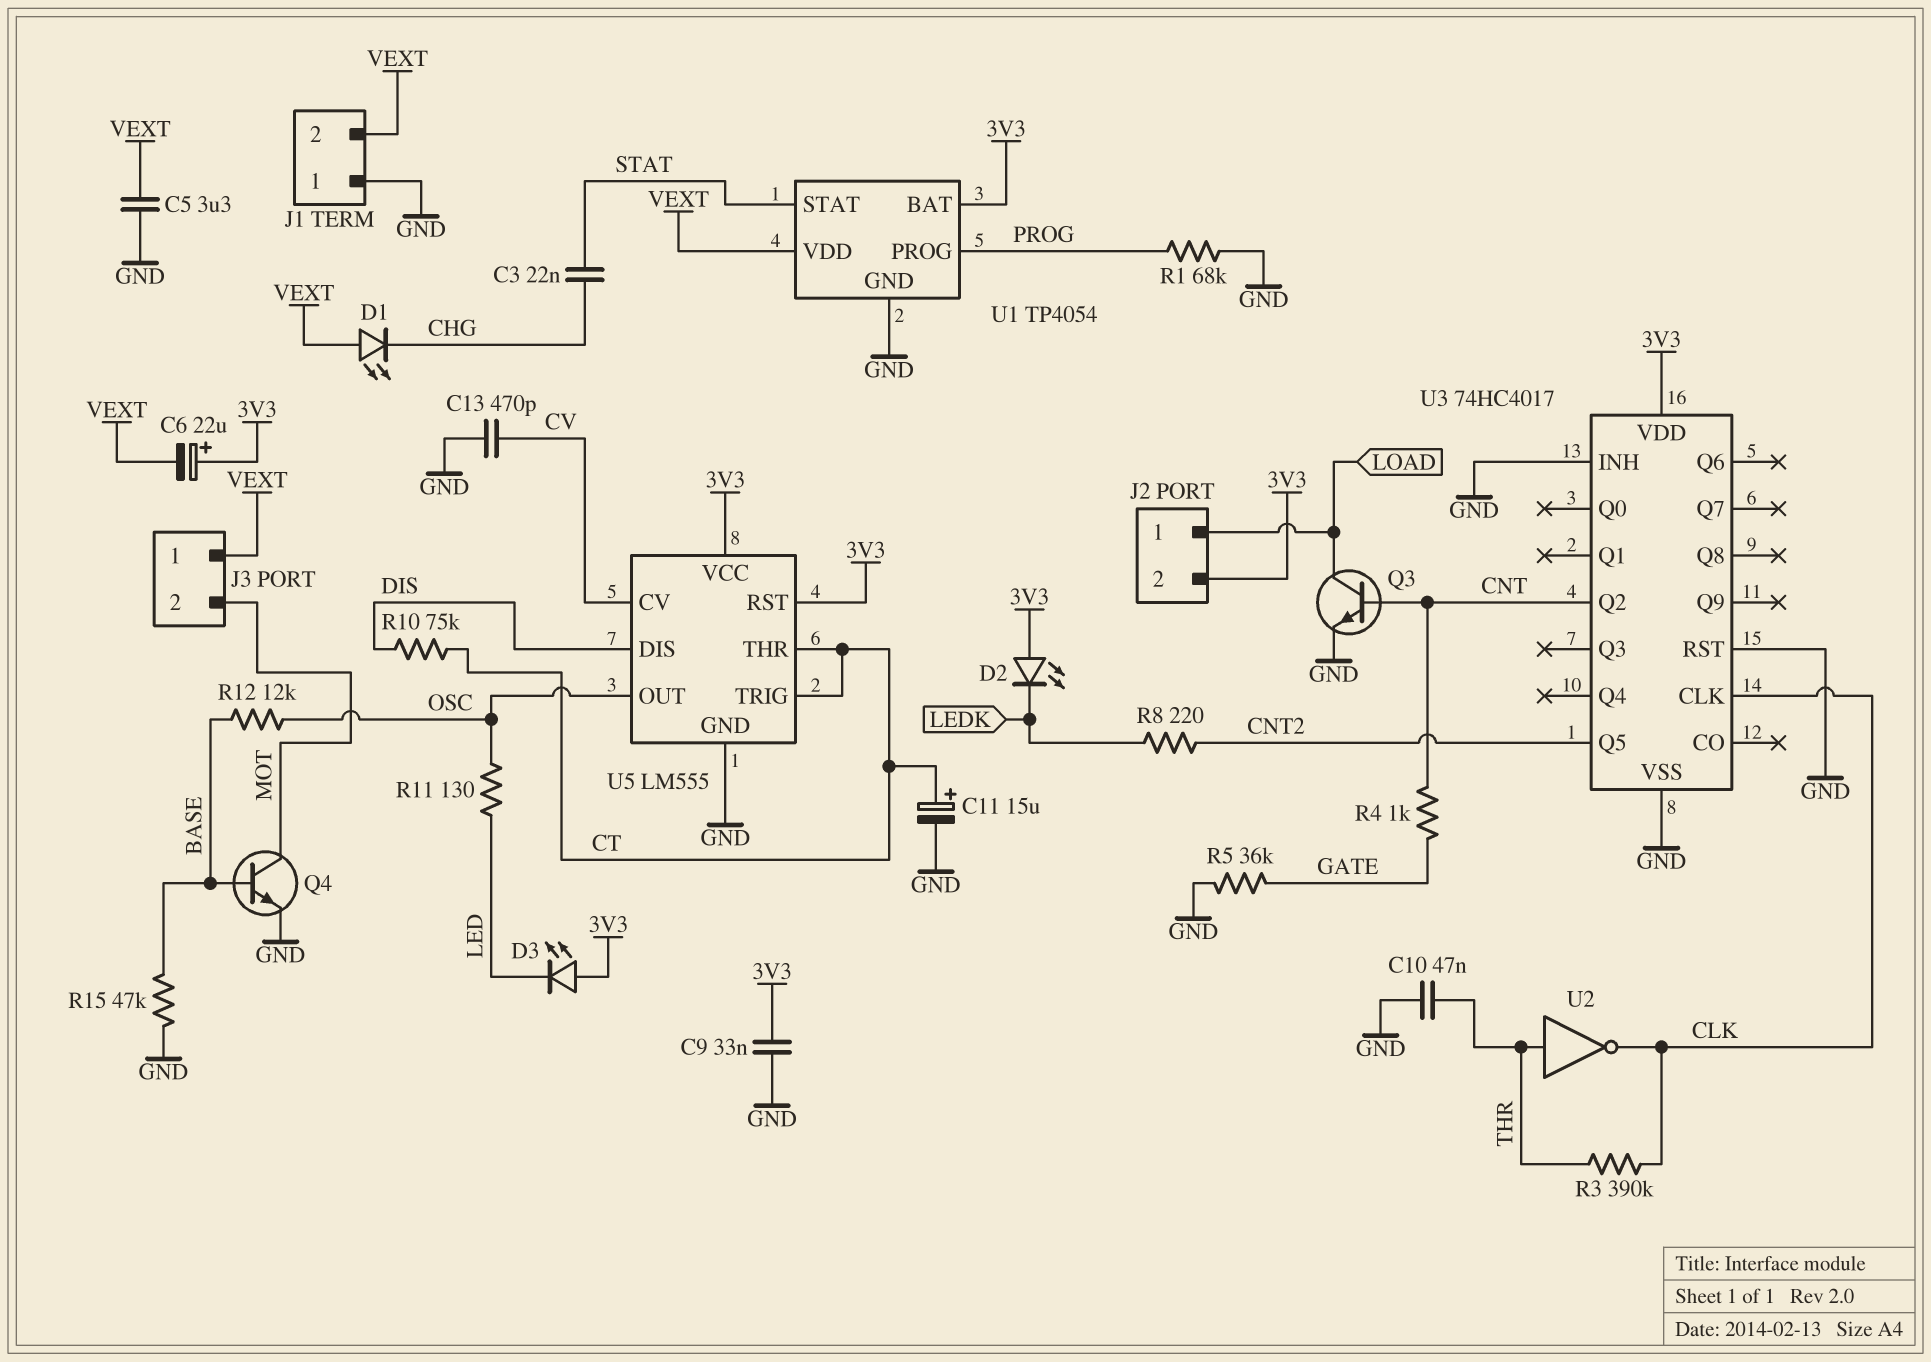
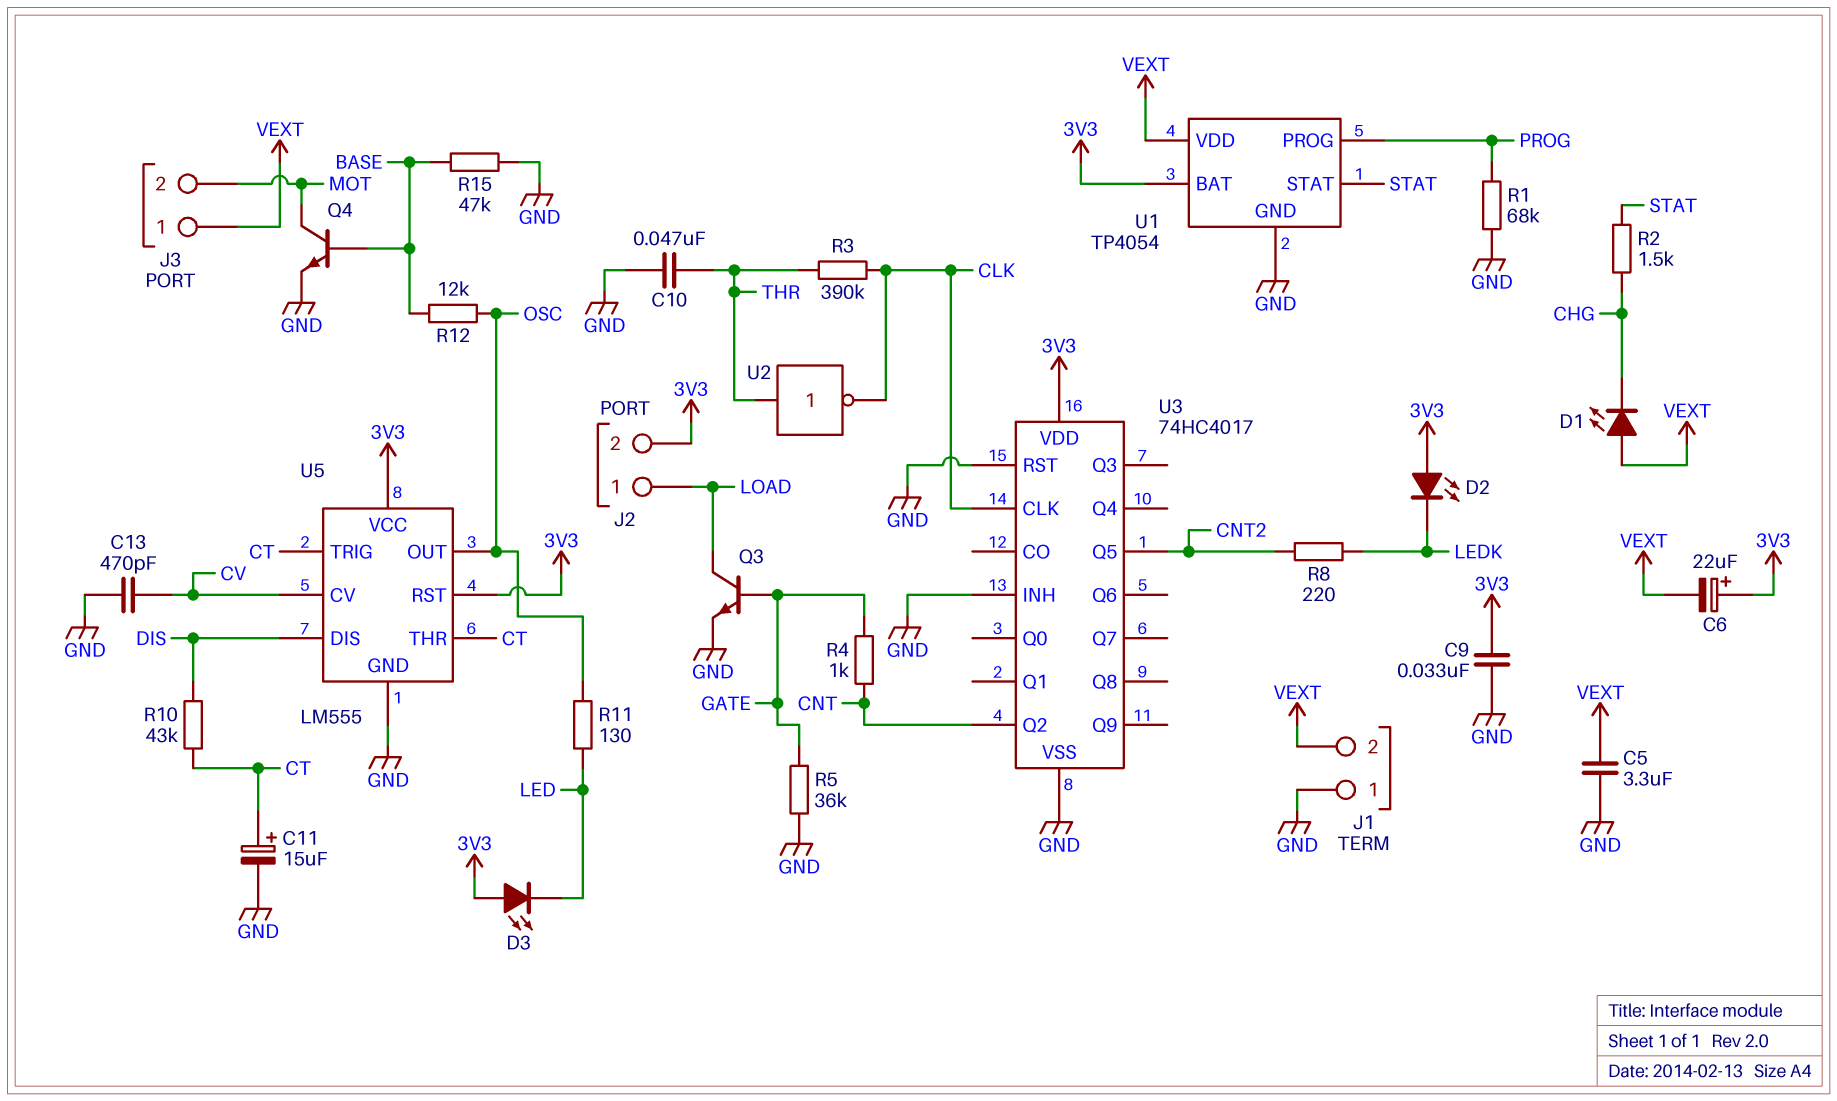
C3: 22nF (CHG, STAT) -> none
Q3: NPN (B CNT, C LOAD, E GND) -> NPN (B GATE, C LOAD, E GND)
R2: none -> 1.5k (CHG, STAT)
R10: 75k (CT, DIS) -> 43k (CT, DIS)

